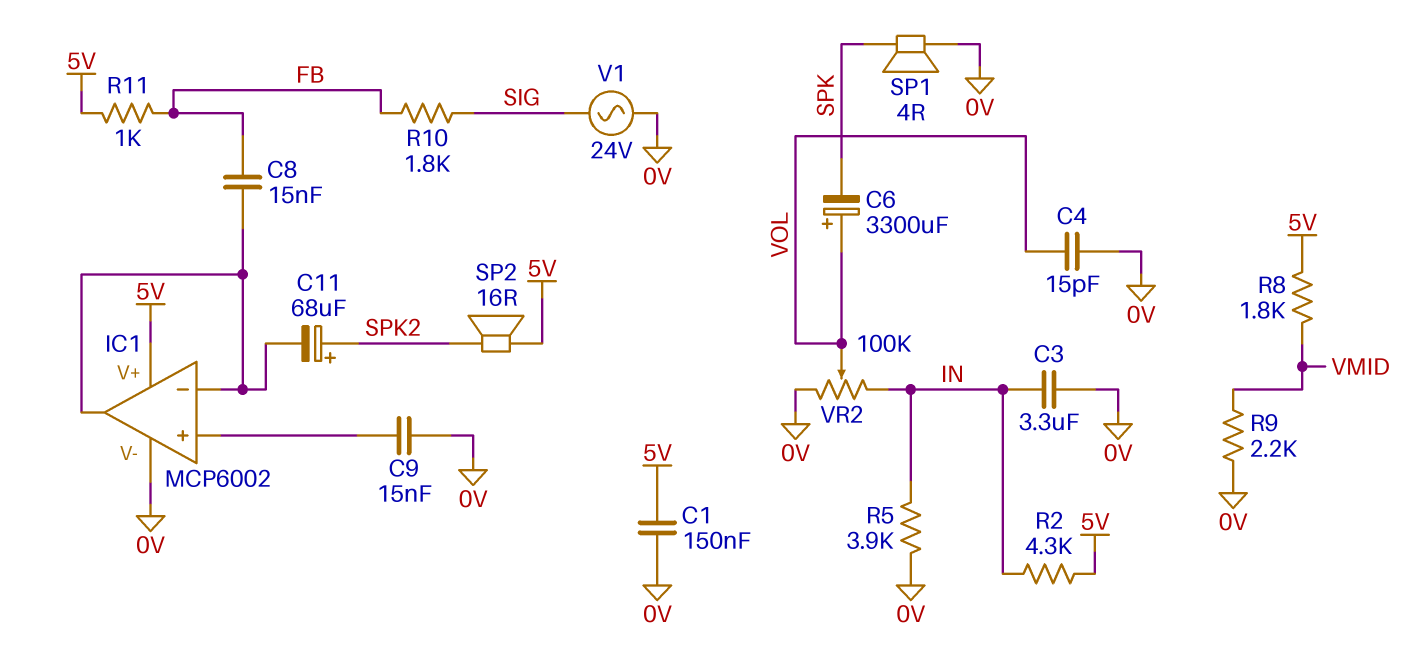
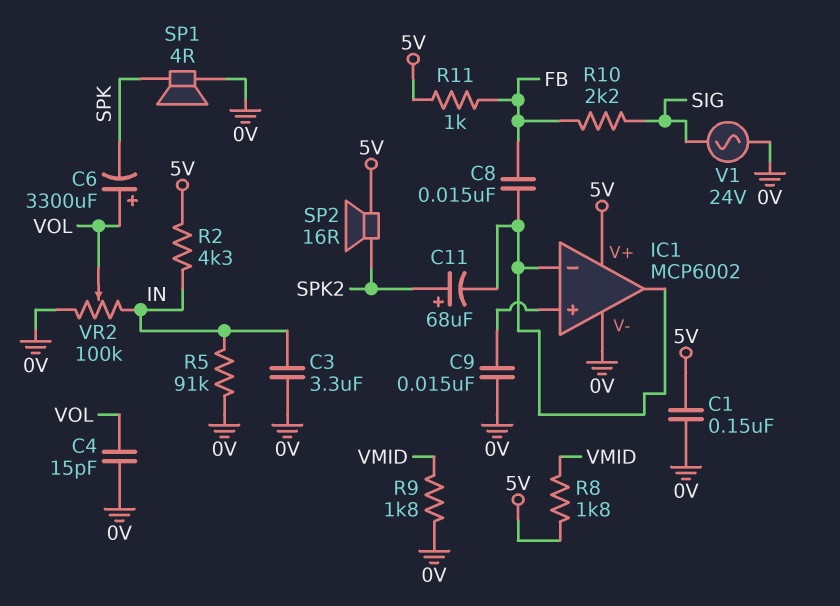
R5: 3.9k (0V, IN) -> 91k (0V, IN)
R9: 2.2k (0V, VMID) -> 1.8k (0V, VMID)
R10: 1.8k (FB, SIG) -> 2.2k (FB, SIG)

